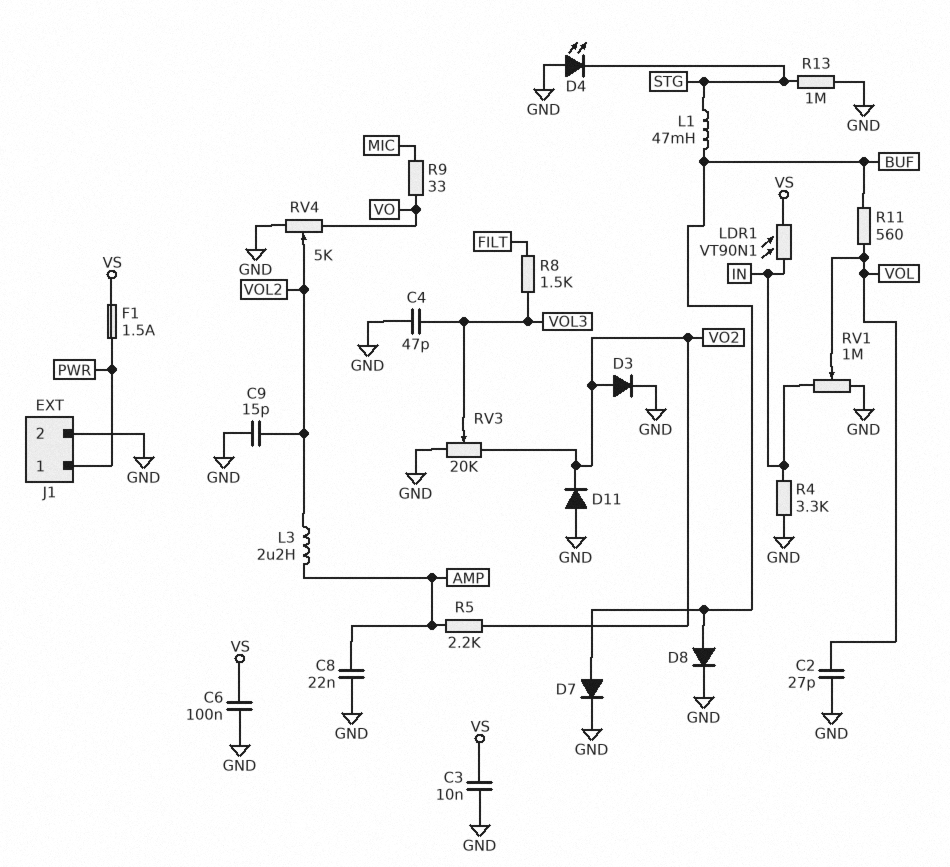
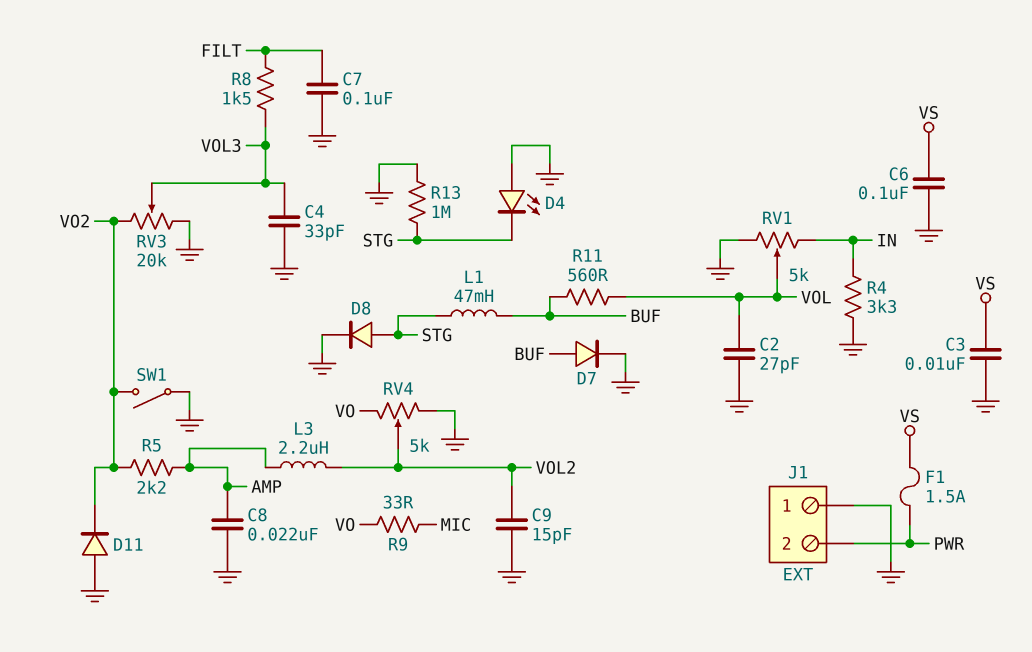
C4: 47pF (GND, VOL3) -> 33pF (GND, VOL3)
C7: none -> 100nF (FILT, GND)
D3: diode (A VO2, K GND) -> none
D8: diode (A BUF, K GND) -> diode (A STG, K GND)
J1 pin 1: PWR -> GND
J1 pin 2: GND -> PWR
LDR1: VT90N1 (IN, VS) -> none
RV1: 1M (GND, IN, wiper VOL) -> 5k (GND, IN, wiper VOL)
SW1: none -> switch (GND, VO2)

